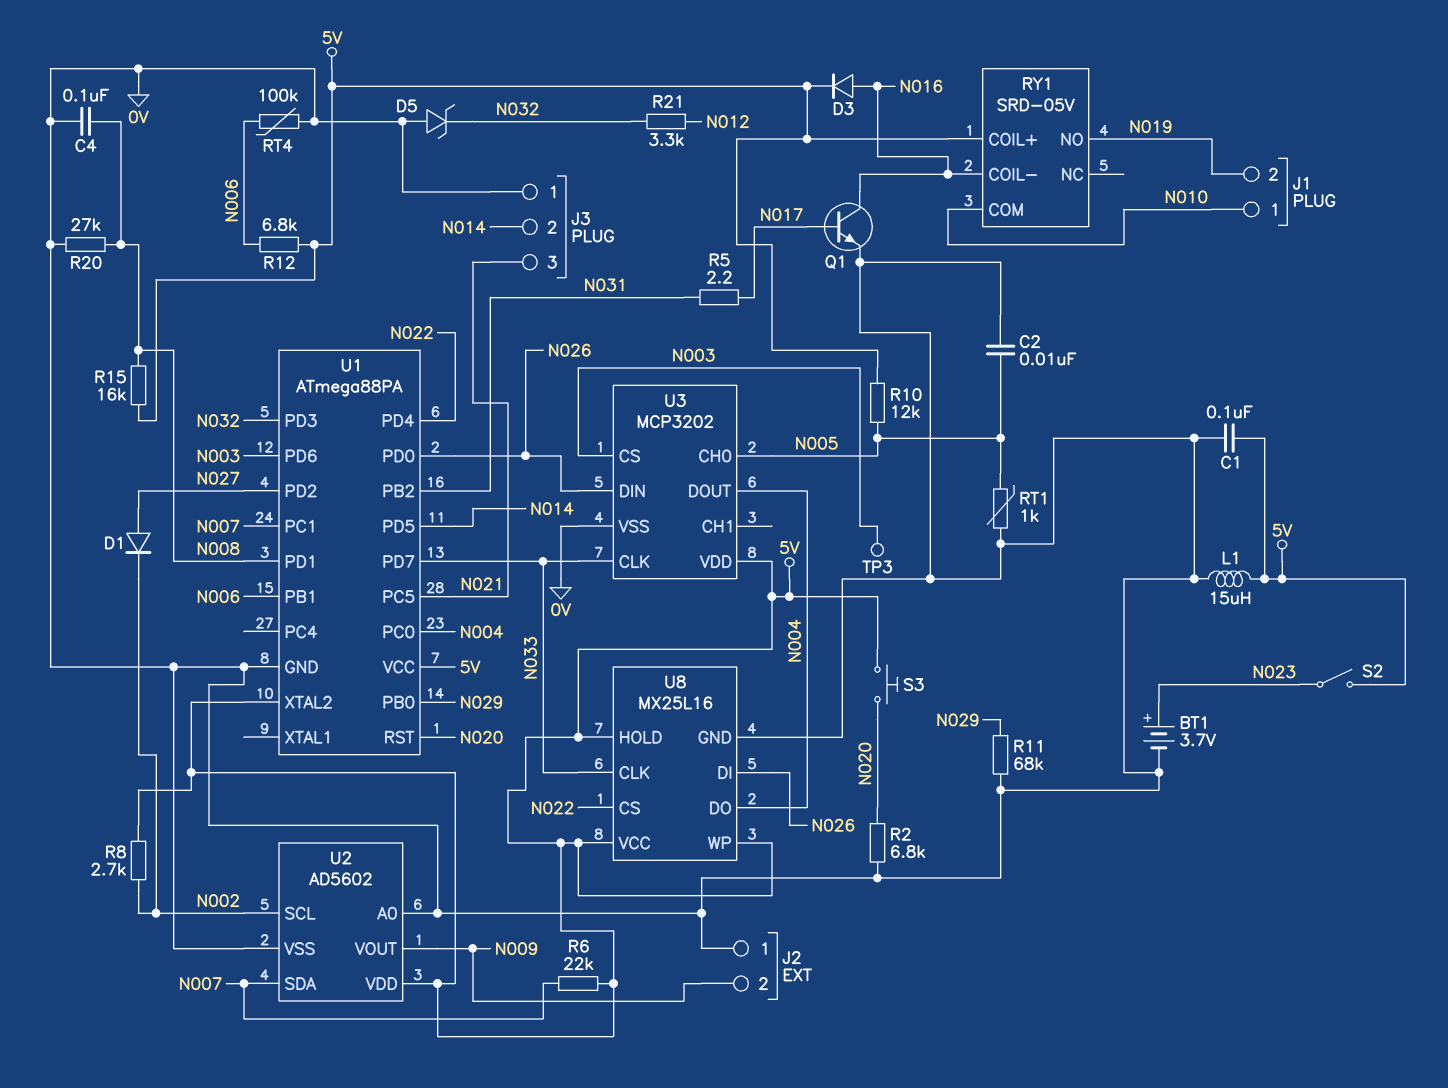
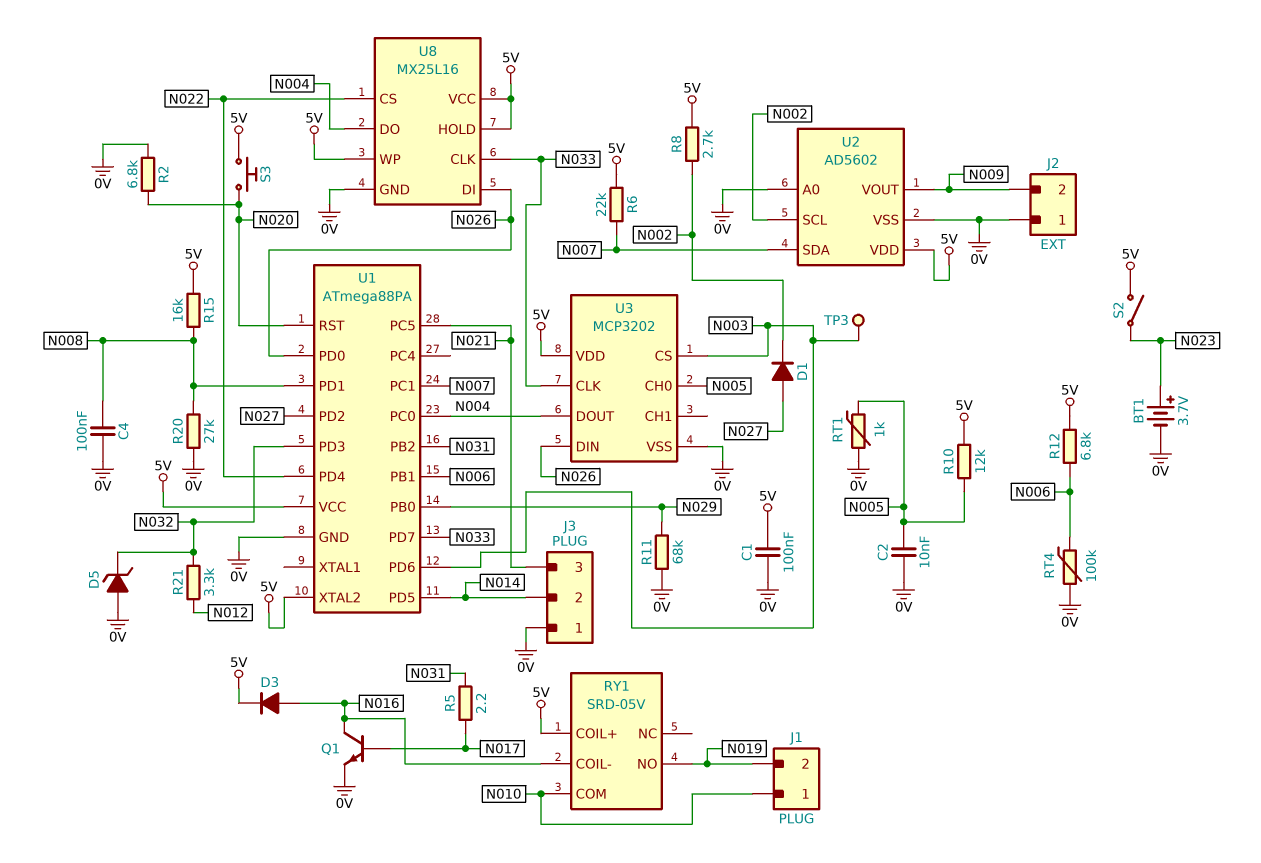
L1: 15uH (0V, 5V) -> none

